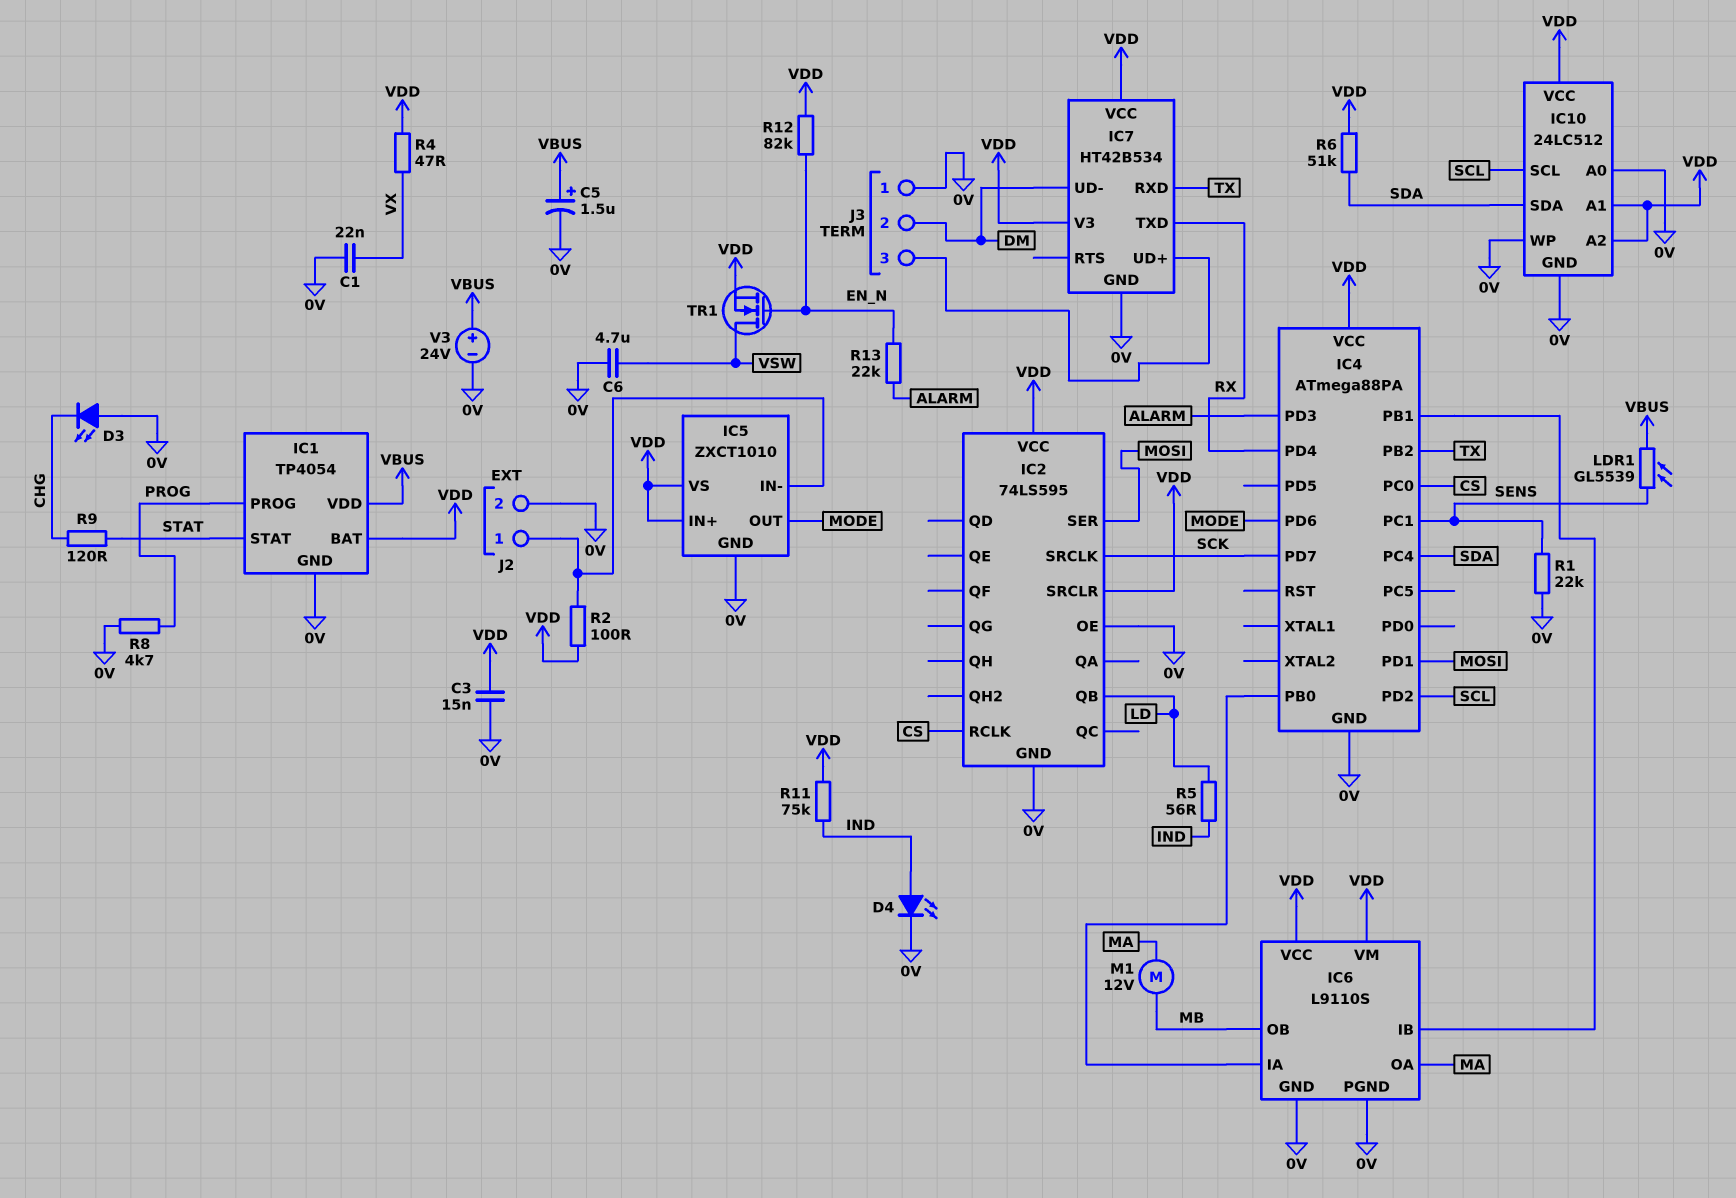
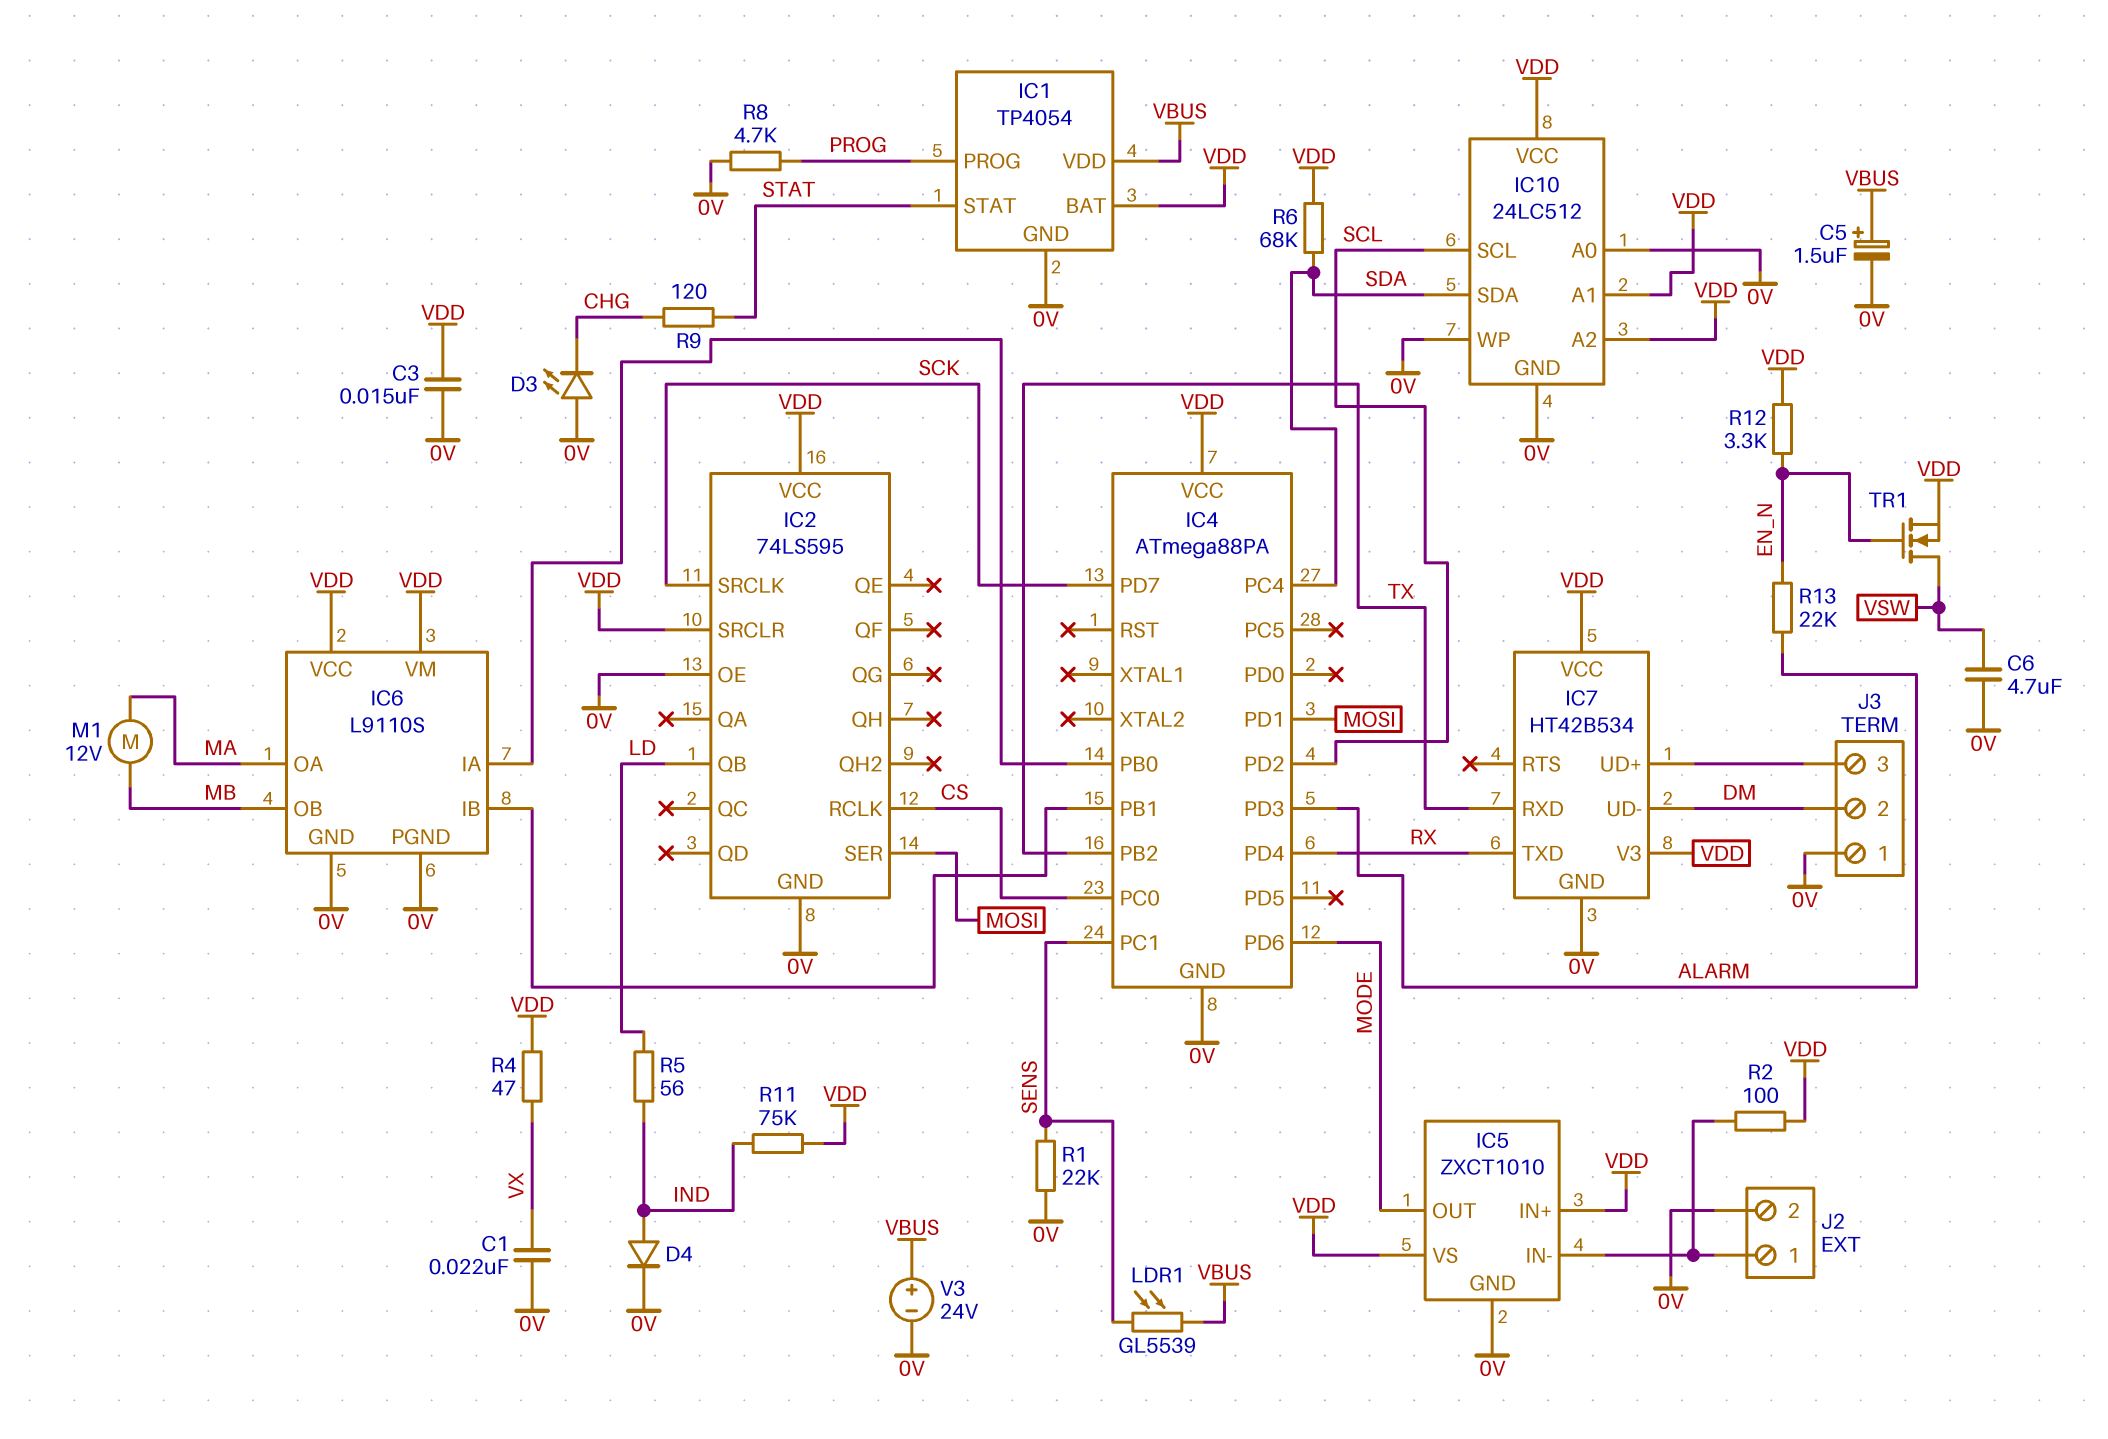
D4: LED (A IND, K 0V) -> diode (A IND, K 0V)
R6: 51k (SDA, VDD) -> 68k (SDA, VDD)
R12: 82k (EN_N, VDD) -> 3.3k (EN_N, VDD)

